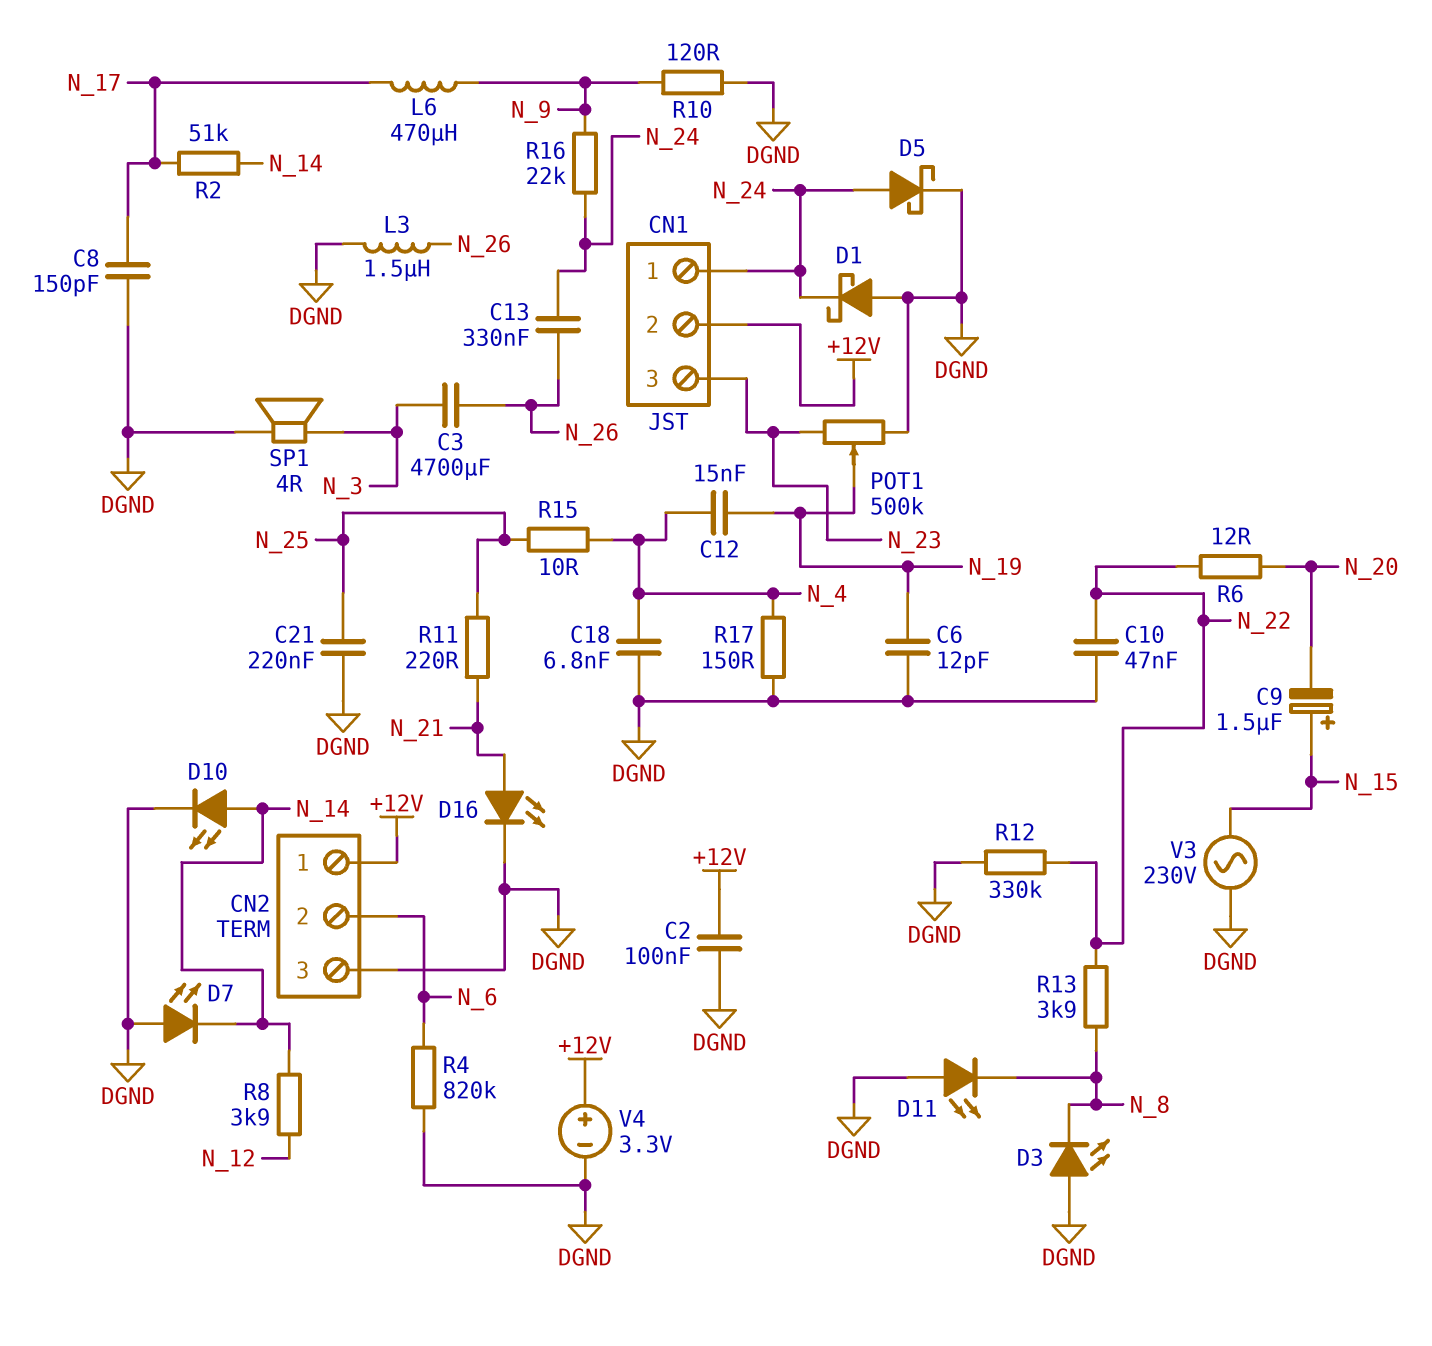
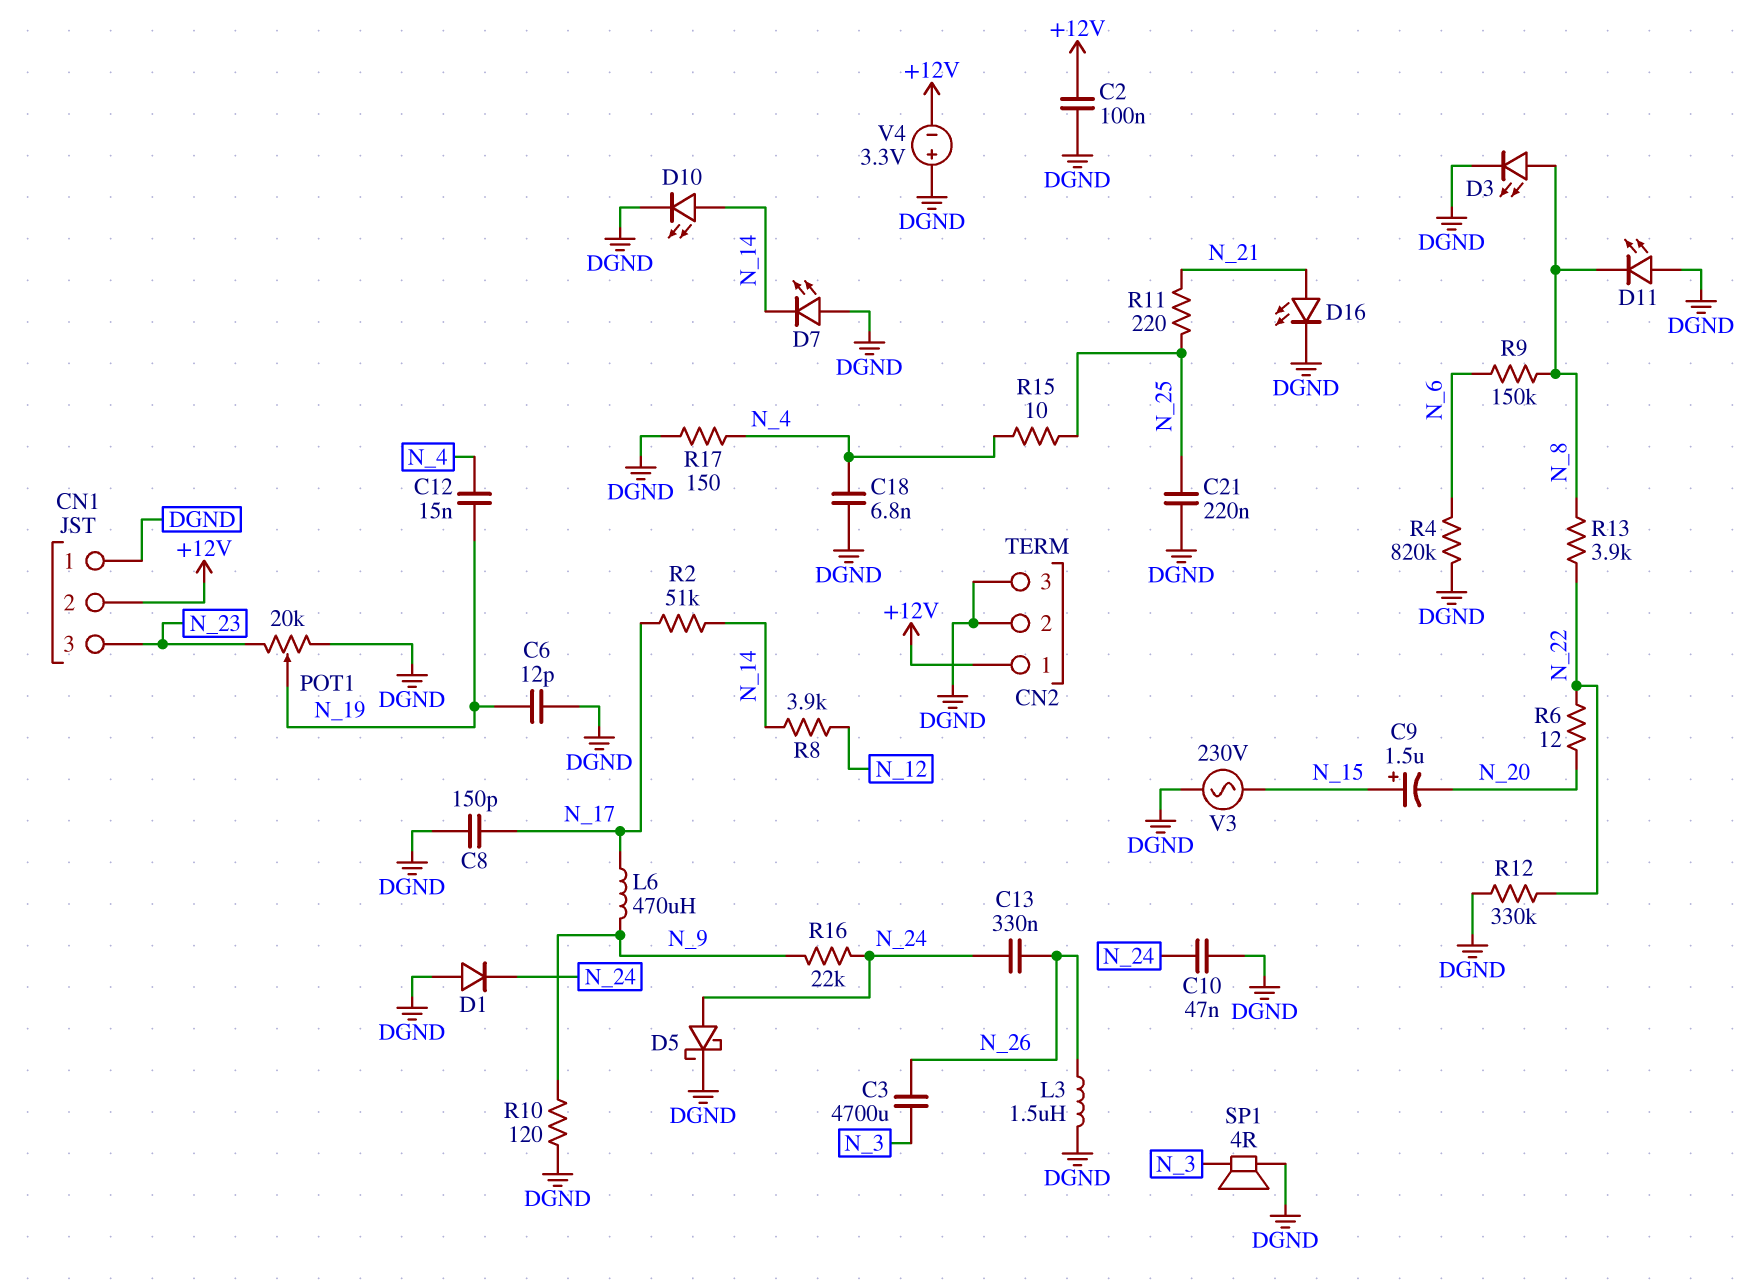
C10: 47nF (DGND, N_22) -> 47nF (DGND, N_24)
CN1 pin 1: N_24 -> DGND
CN2 pin 2: N_6 -> DGND
D1: schottky (A DGND, K N_24) -> diode (A DGND, K N_24)
D3: LED (A DGND, K N_8) -> LED (A N_8, K DGND)
POT1: 500k (DGND, N_23, wiper N_19) -> 20k (DGND, N_23, wiper N_19)
R9: none -> 150k (N_6, N_8)
V4: 3.3V (plus +12V, minus DGND) -> 3.3V (plus DGND, minus +12V)

